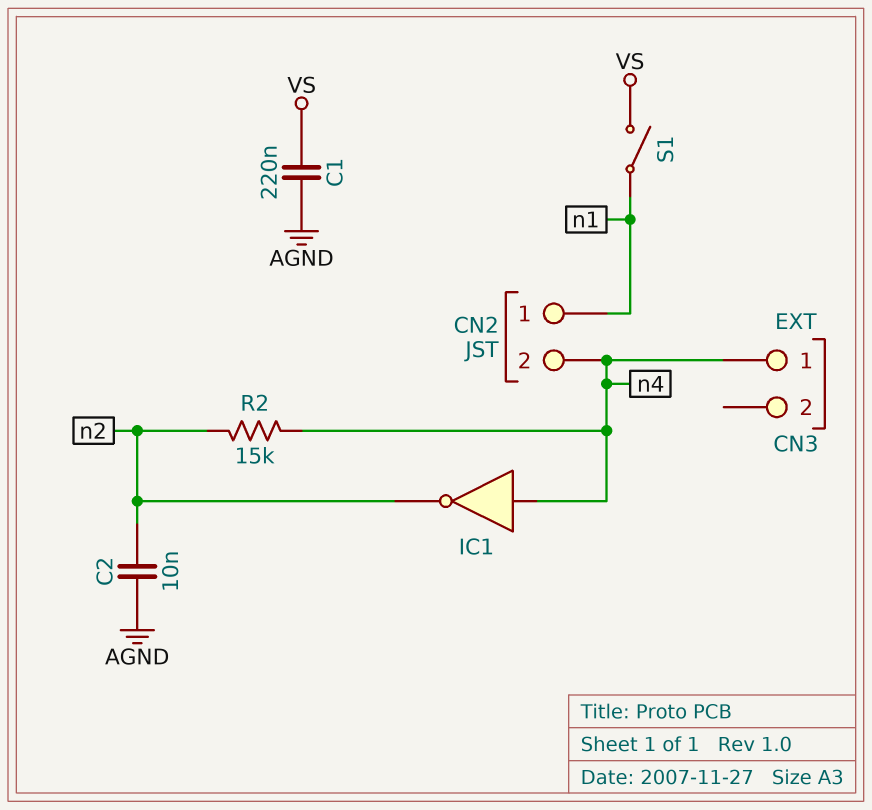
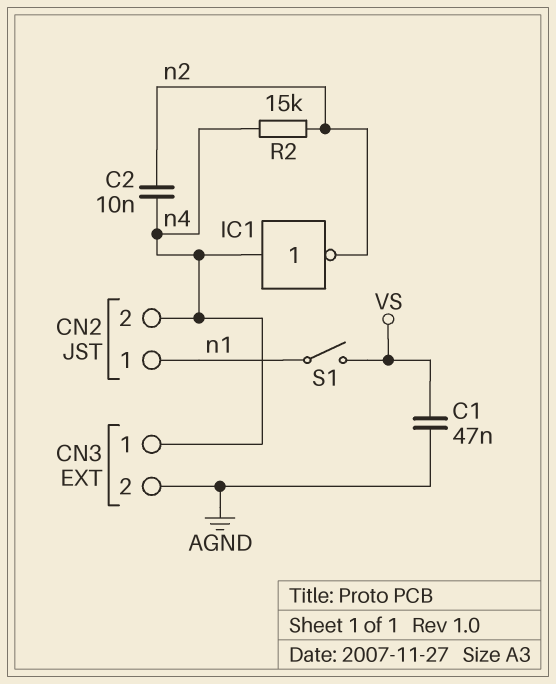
C1: 220nF (AGND, VS) -> 47nF (AGND, VS)
C2: 10nF (AGND, n2) -> 10nF (n2, n4)
CN3 pin 2: none -> AGND

